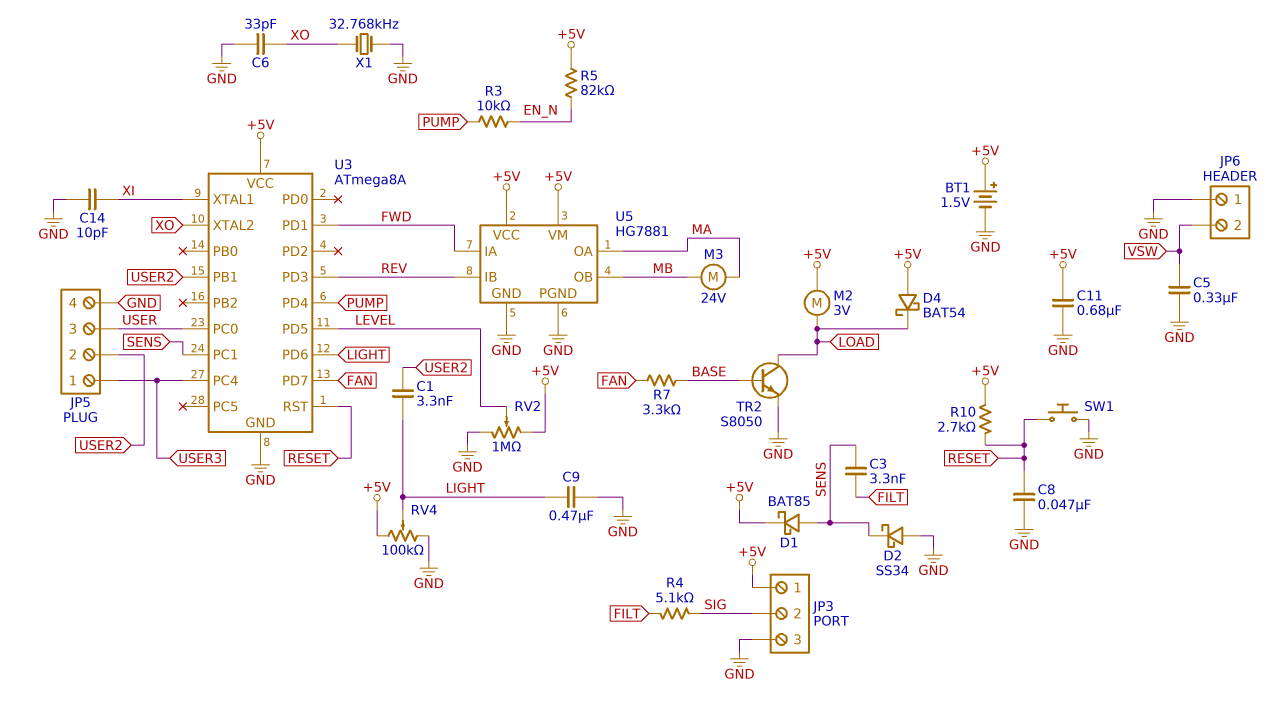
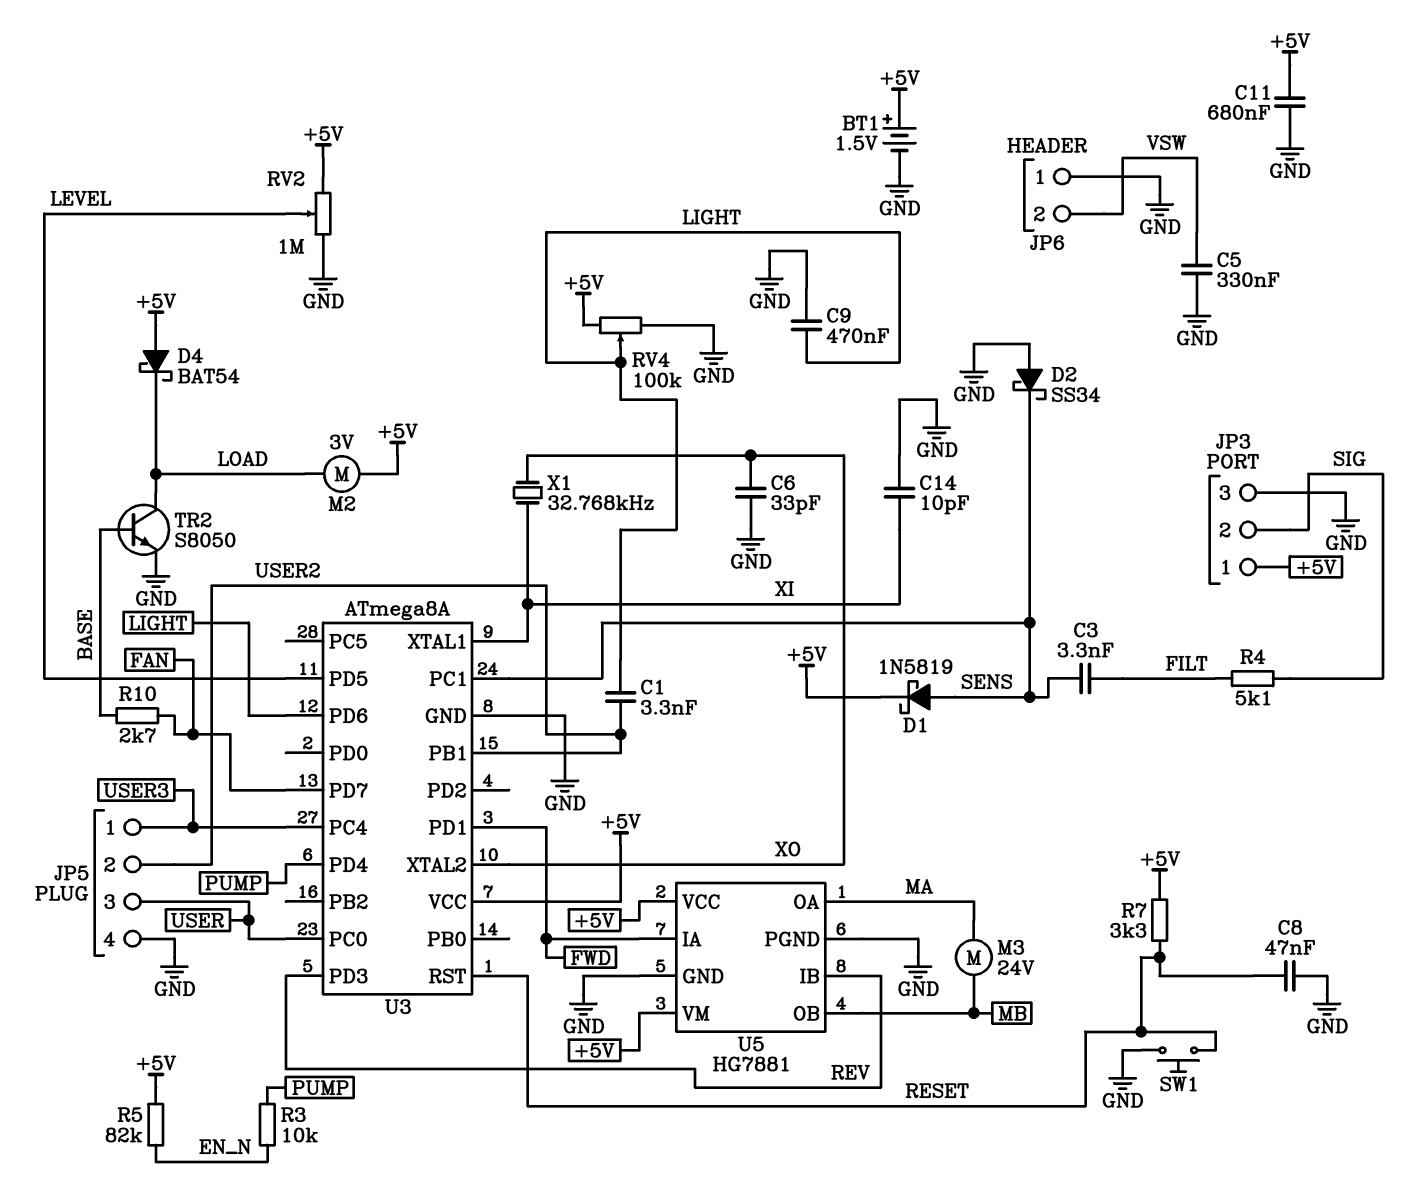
D1: schottky BAT85 (A SENS, K +5V) -> schottky 1N5819 (A SENS, K +5V)
R7: 3.3k (BASE, FAN) -> 3.3k (+5V, RESET)
R10: 2.7k (+5V, RESET) -> 2.7k (BASE, FAN)
X1: 32.768kHz (GND, XO) -> 32.768kHz (XI, XO)

